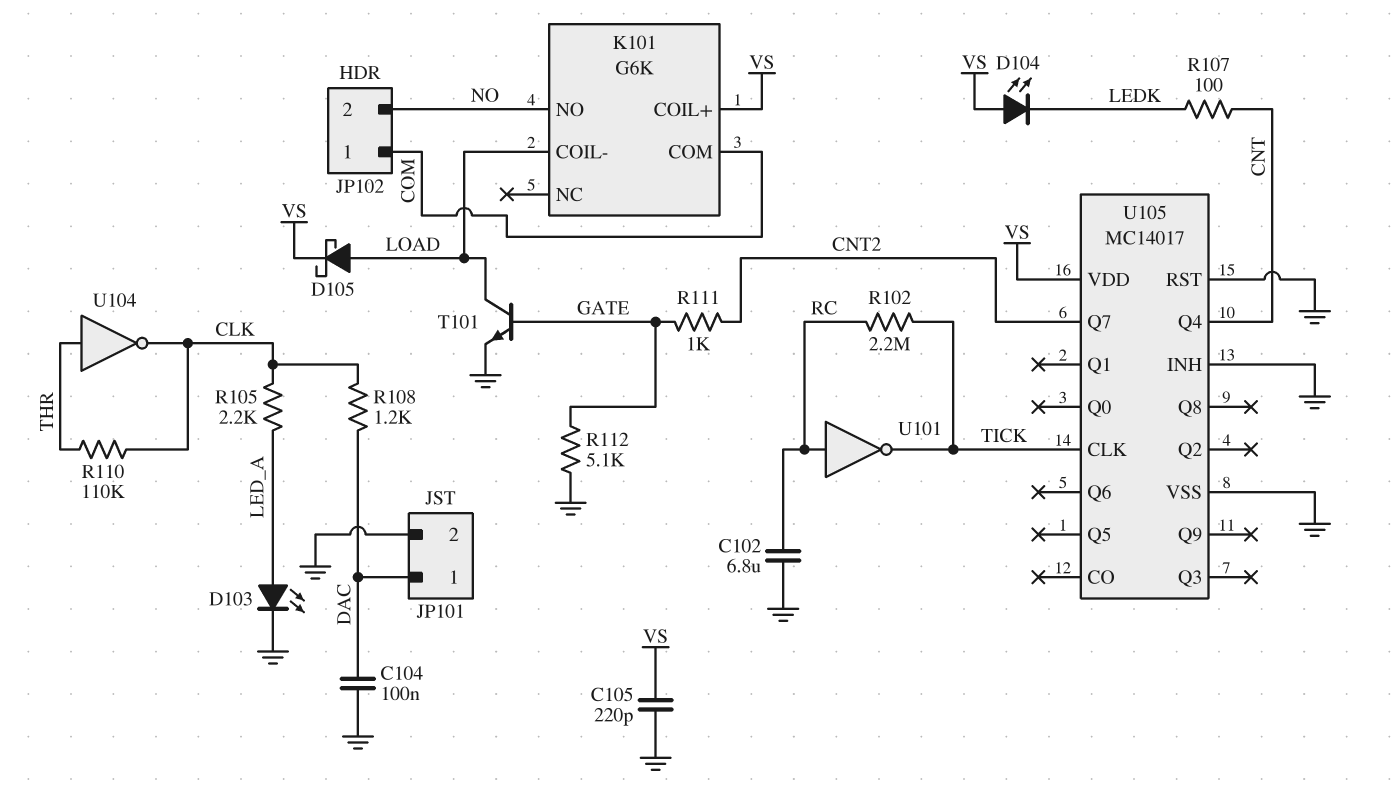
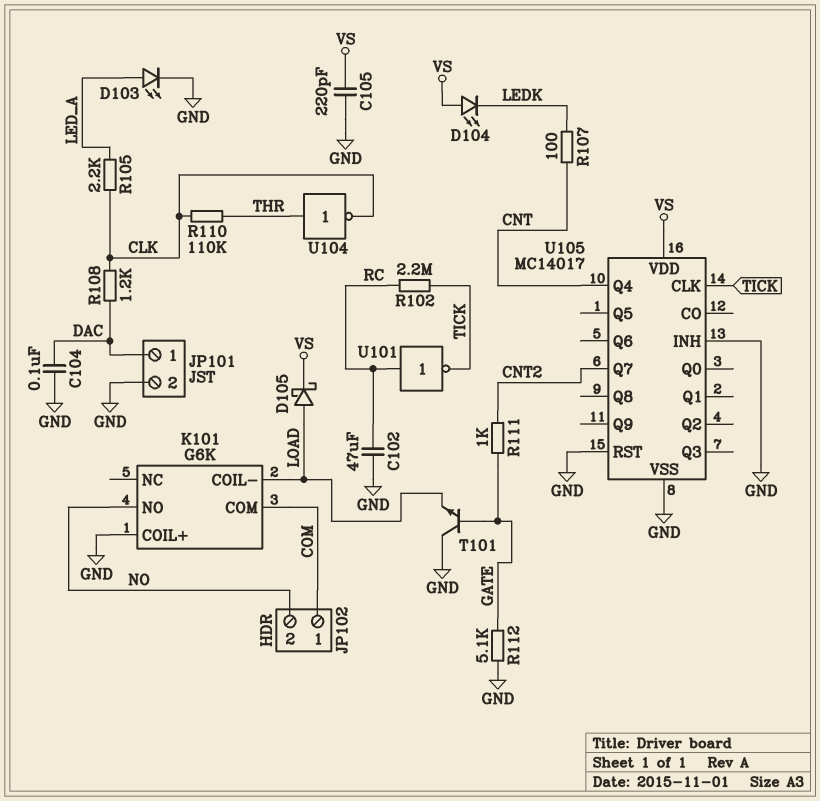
C102: 6.8uF (GND, RC) -> 47uF (GND, RC)
K101 pin COIL+: VS -> GND
T101: NPN (B GATE, C LOAD, E GND) -> NPN (B GATE, C GND, E LOAD)

